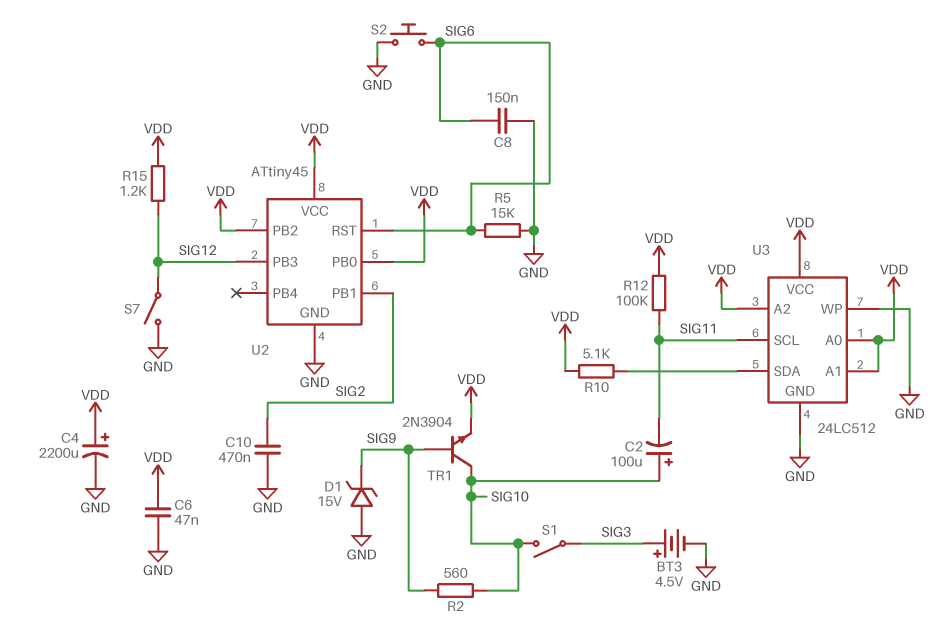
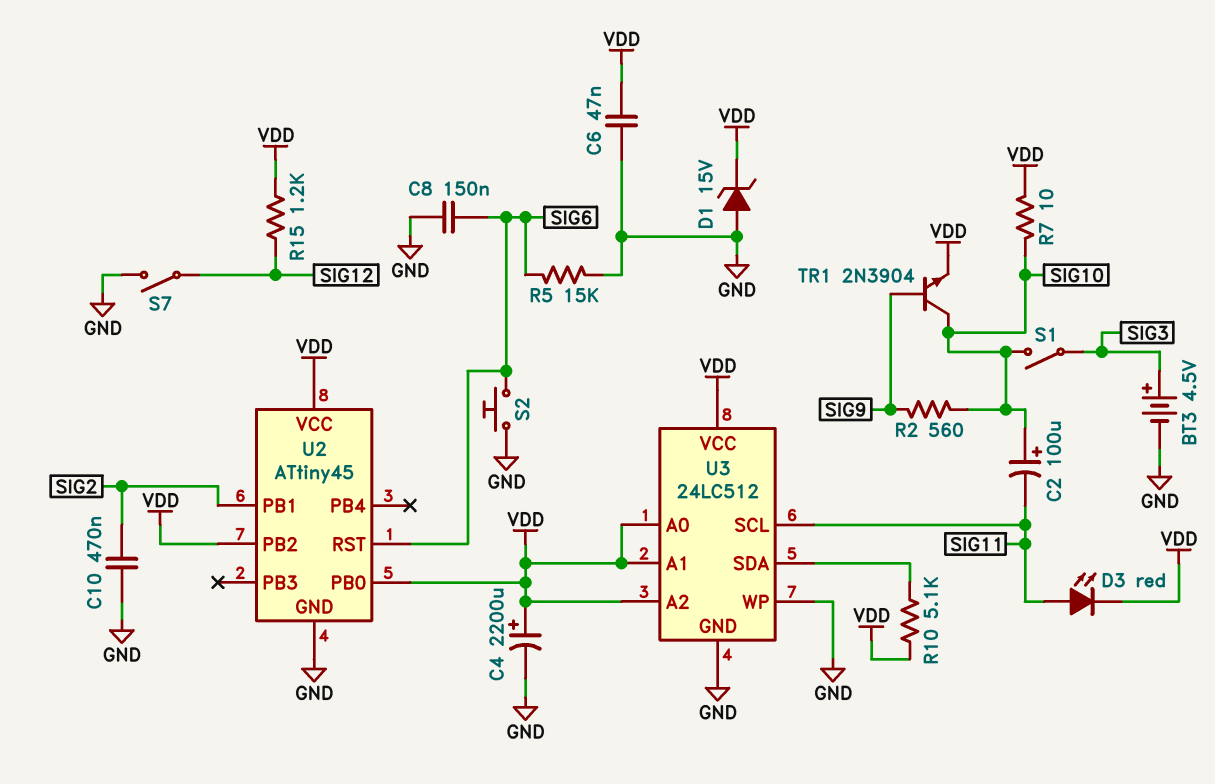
D1: zener 15V (A GND, K SIG9) -> zener 15V (A GND, K VDD)
D3: none -> LED red (A SIG11, K VDD)
R7: none -> 10 (SIG10, VDD)
R12: 100k (SIG11, VDD) -> none
U2 pin PB3: SIG12 -> none

